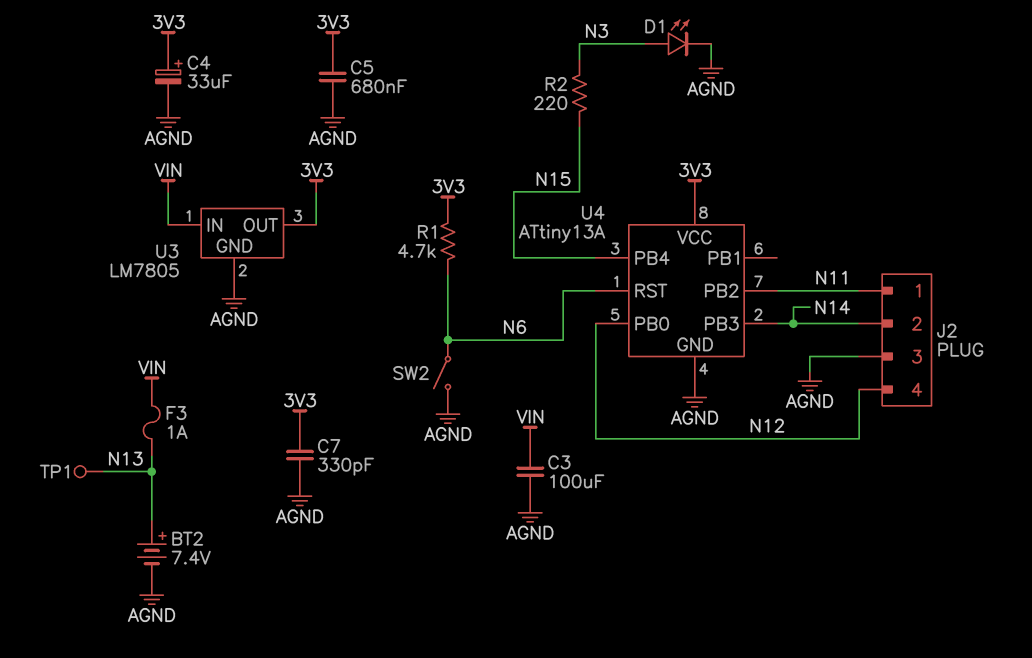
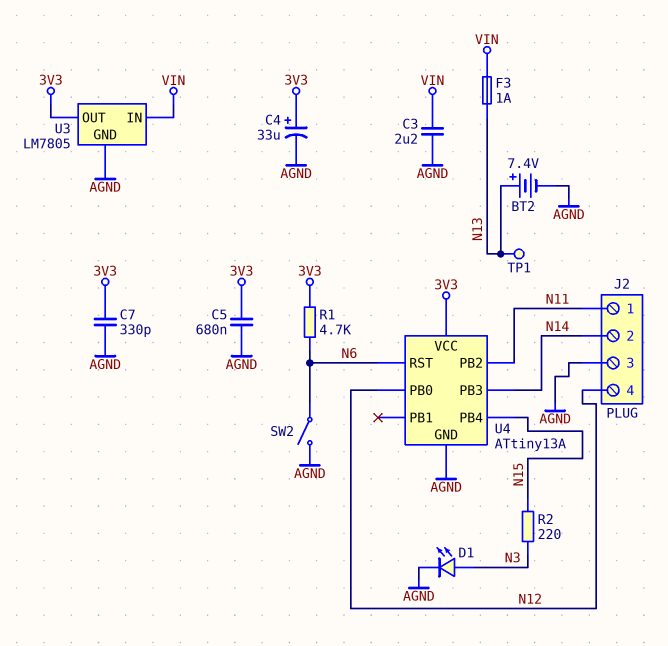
C3: 100uF (AGND, VIN) -> 2.2uF (AGND, VIN)

